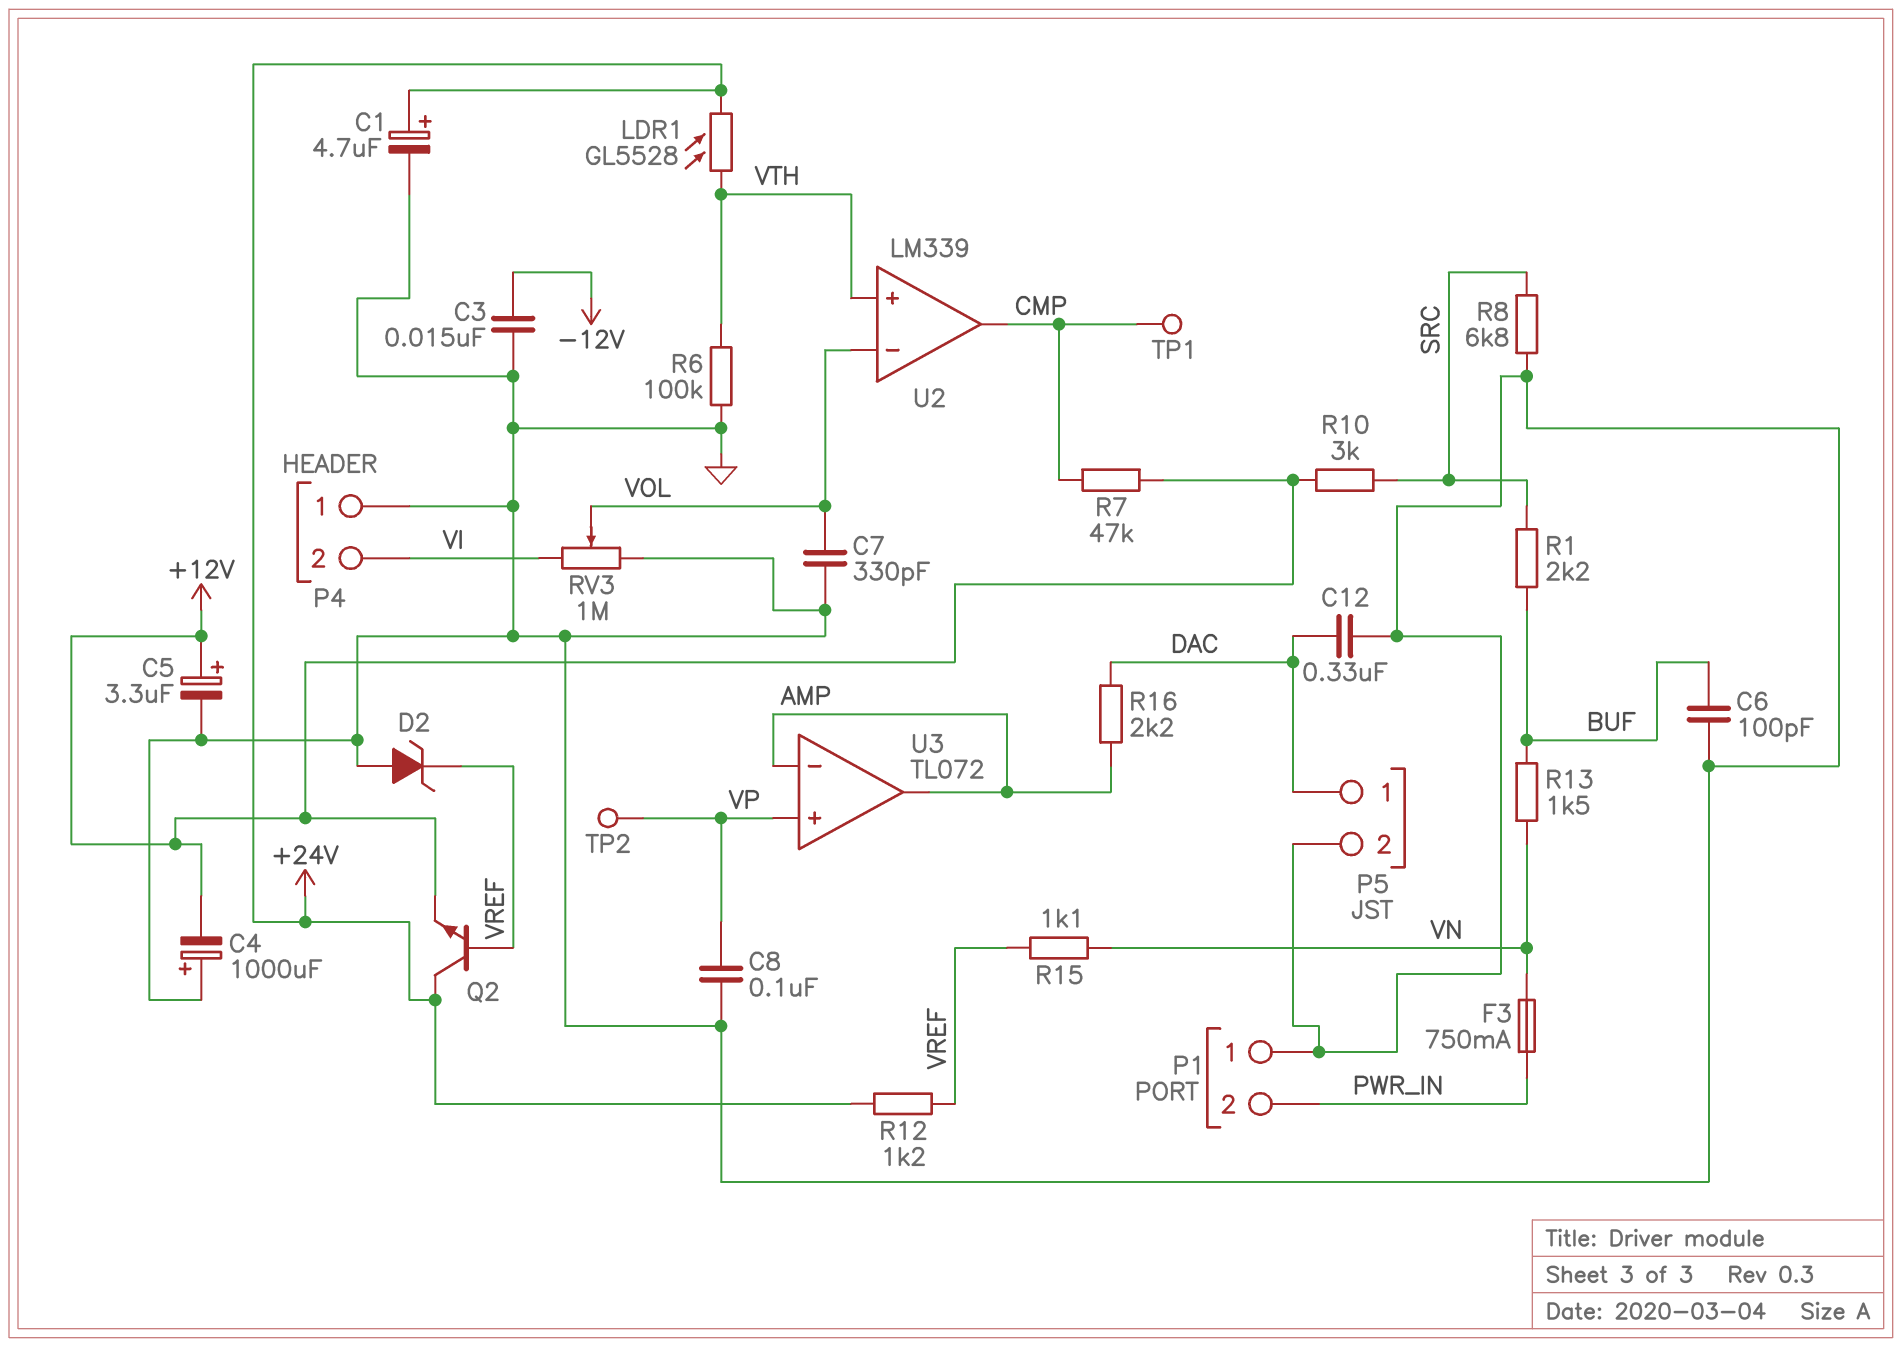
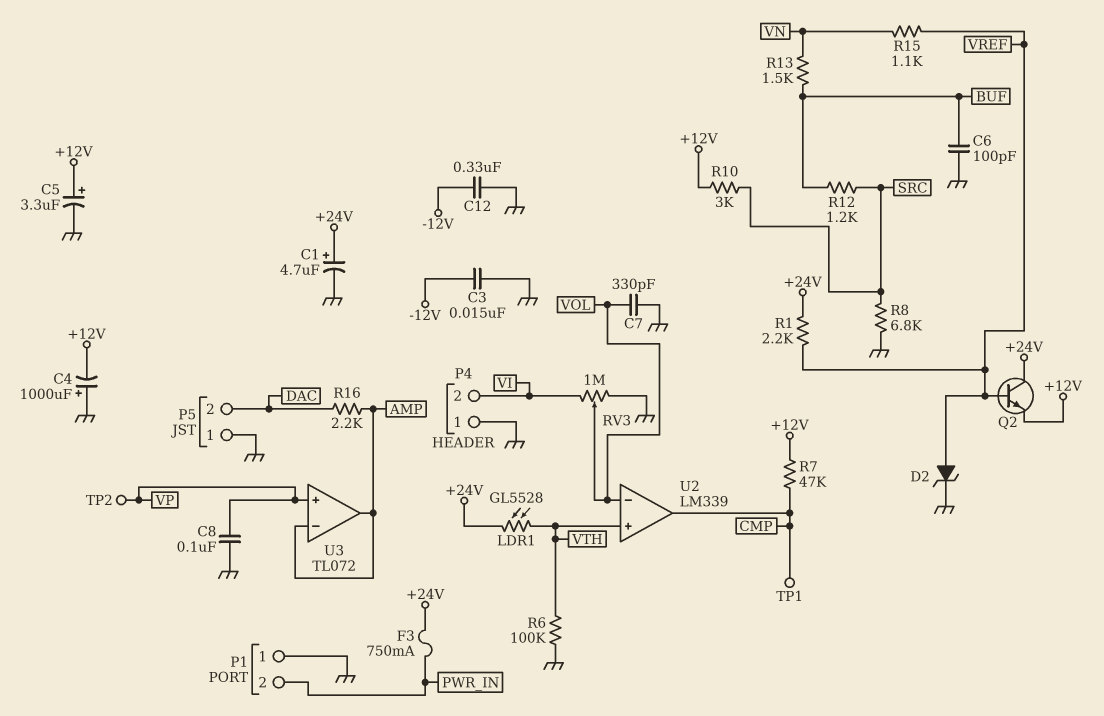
C12: 330nF (DAC, GND) -> 330nF (-12V, GND)
D2: zener (A GND, K VREF) -> zener (A VREF, K GND)
F3: 750mA (PWR_IN, VN) -> 750mA (+24V, PWR_IN)
P5 pin 1: DAC -> GND
P5 pin 2: GND -> DAC
R1: 2.2k (BUF, SRC) -> 2.2k (+24V, VREF)
R12: 1.2k (+24V, VREF) -> 1.2k (BUF, SRC)

